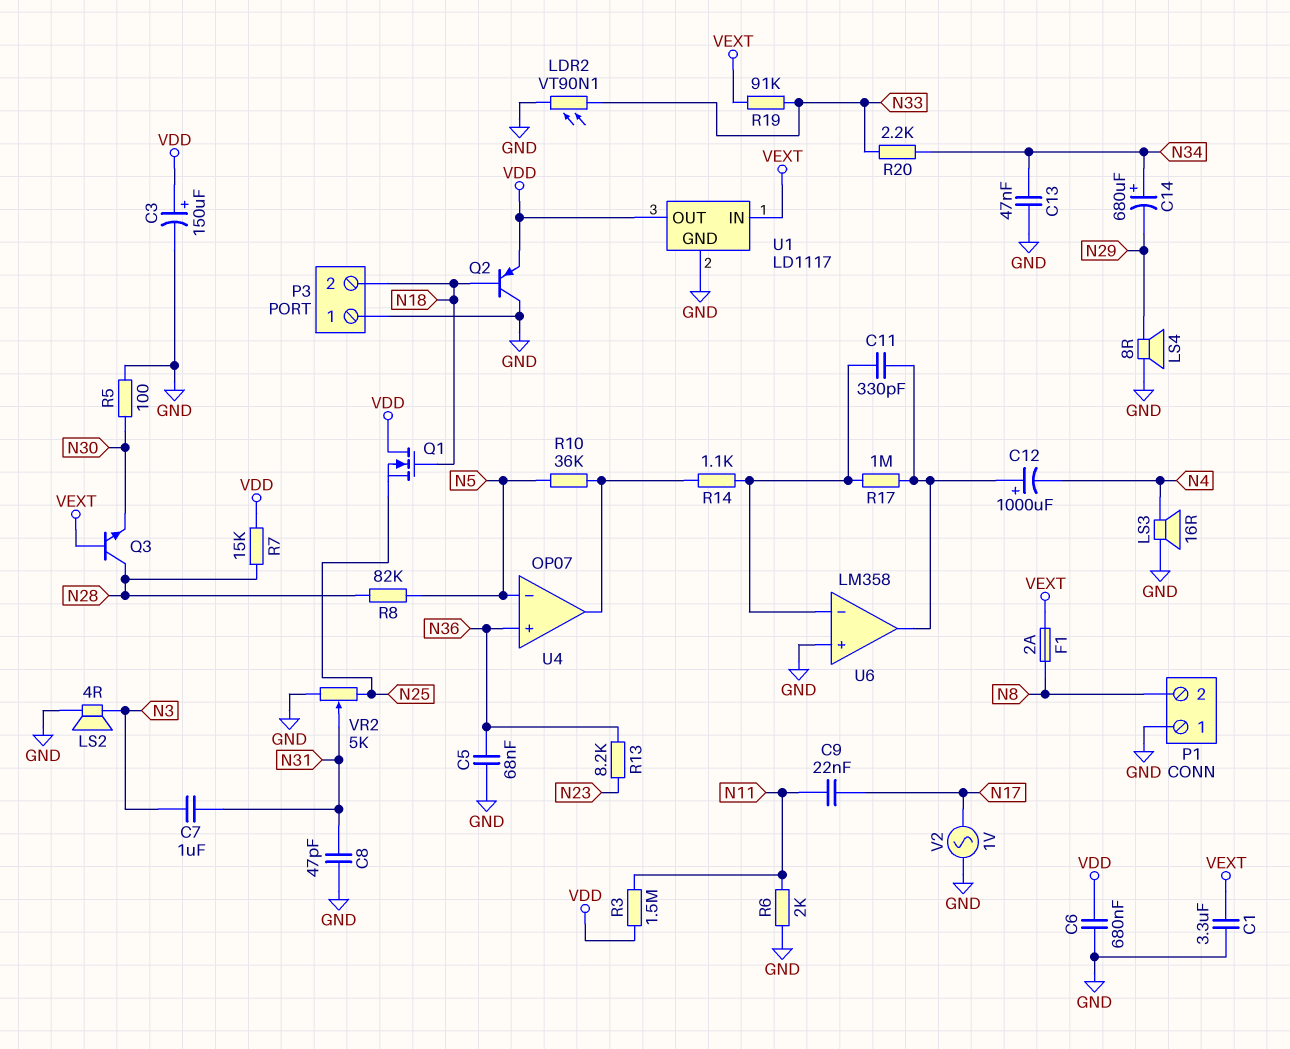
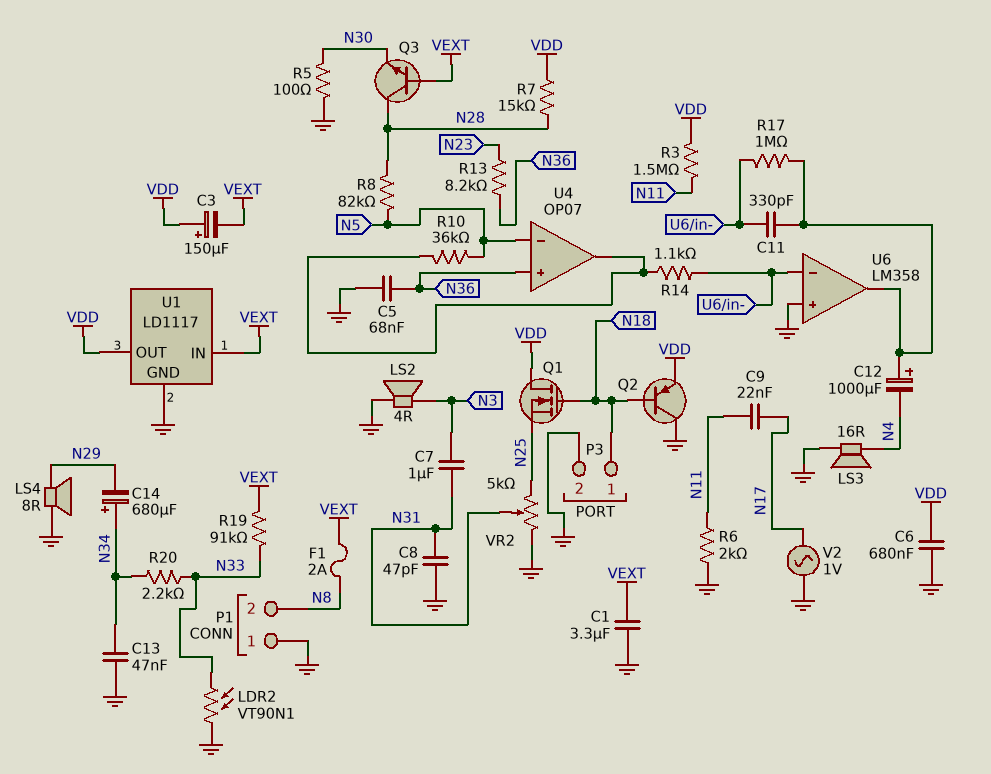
C3: 150uF (plus VDD, minus GND) -> 150uF (plus VDD, minus VEXT)
P3 pin 1: GND -> N18
P3 pin 2: N18 -> GND

